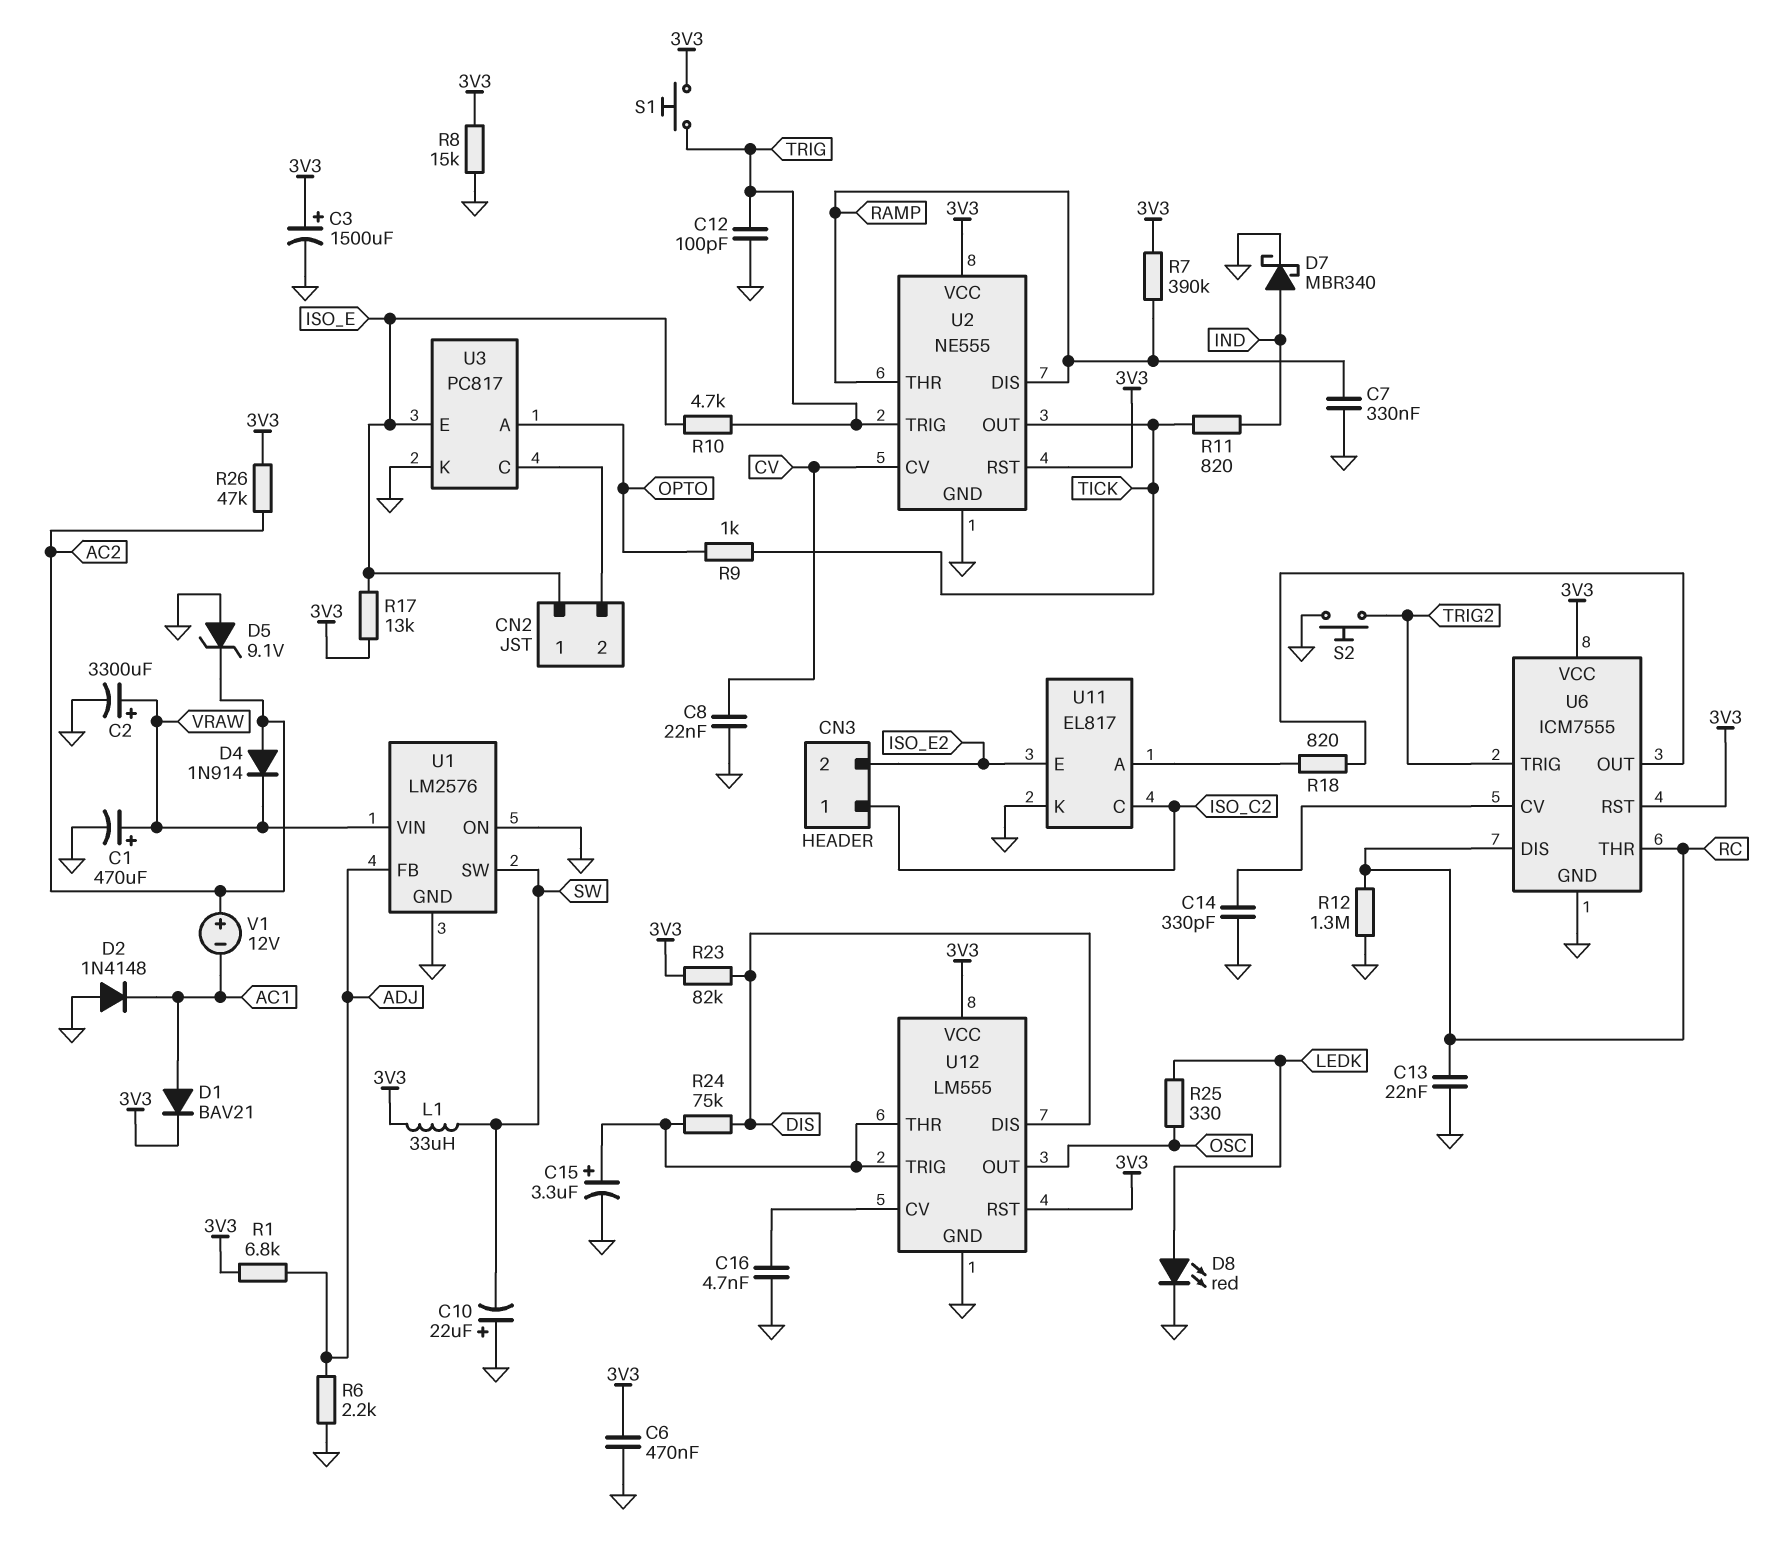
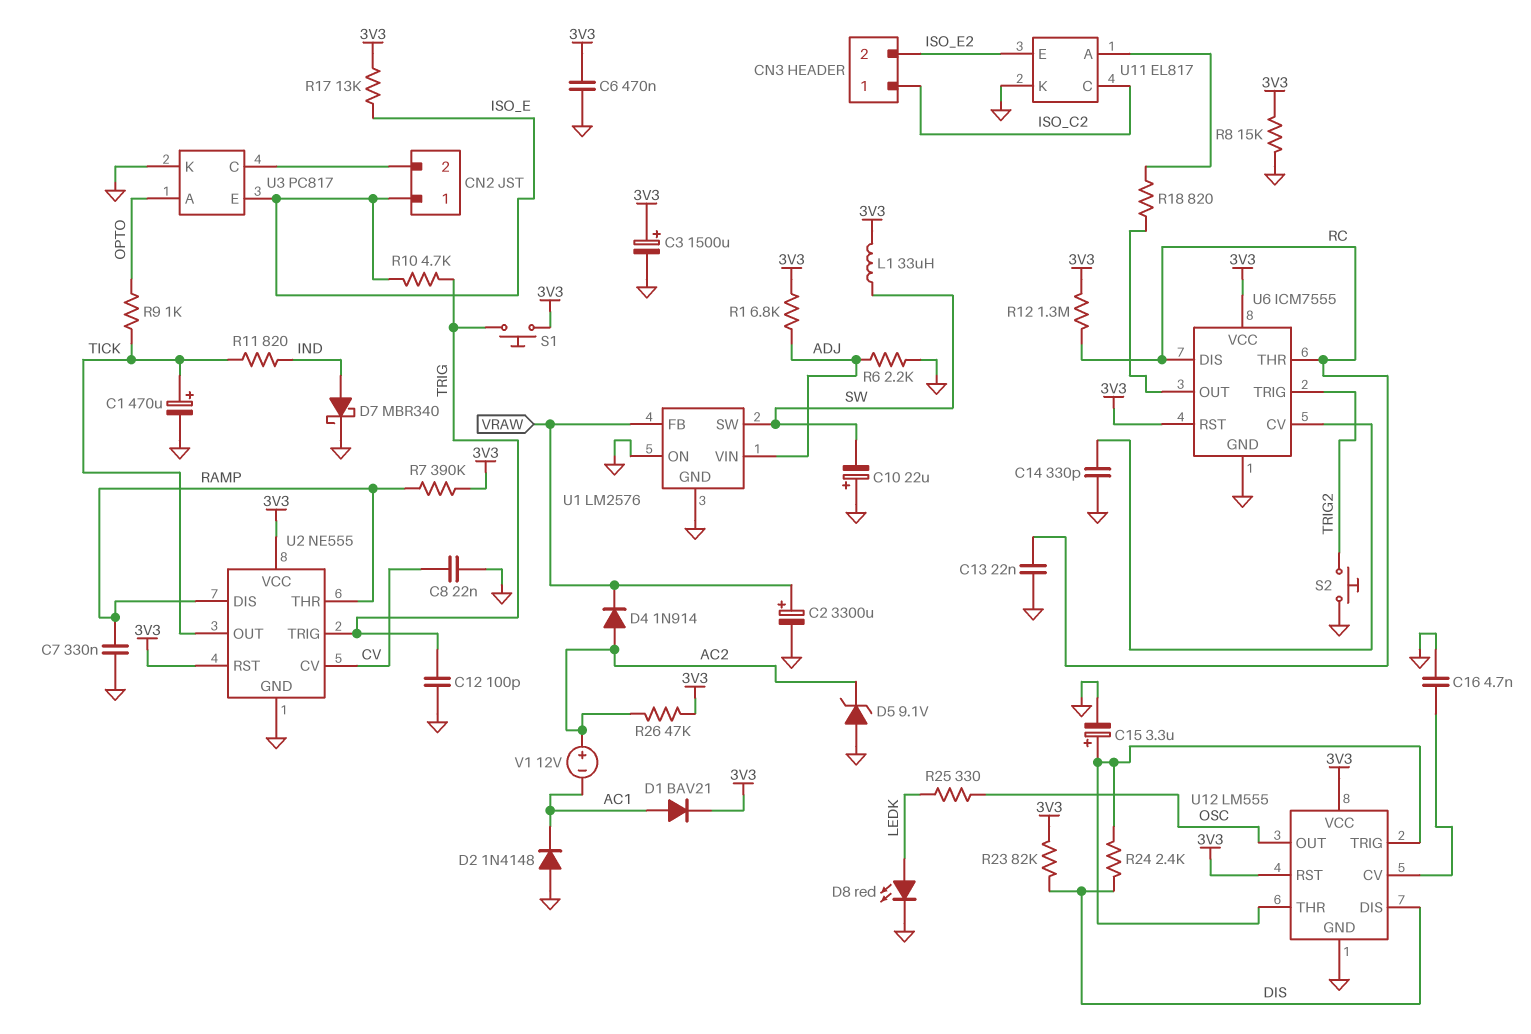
C1: 470uF (plus VRAW, minus GND) -> 470uF (plus TICK, minus GND)
R12: 1.3M (GND, RC) -> 1.3M (3V3, RC)
R24: 75k (DIS, U12/THR) -> 2.4k (DIS, U12/THR)
U1 pin FB: ADJ -> VRAW
U1 pin VIN: VRAW -> ADJ

